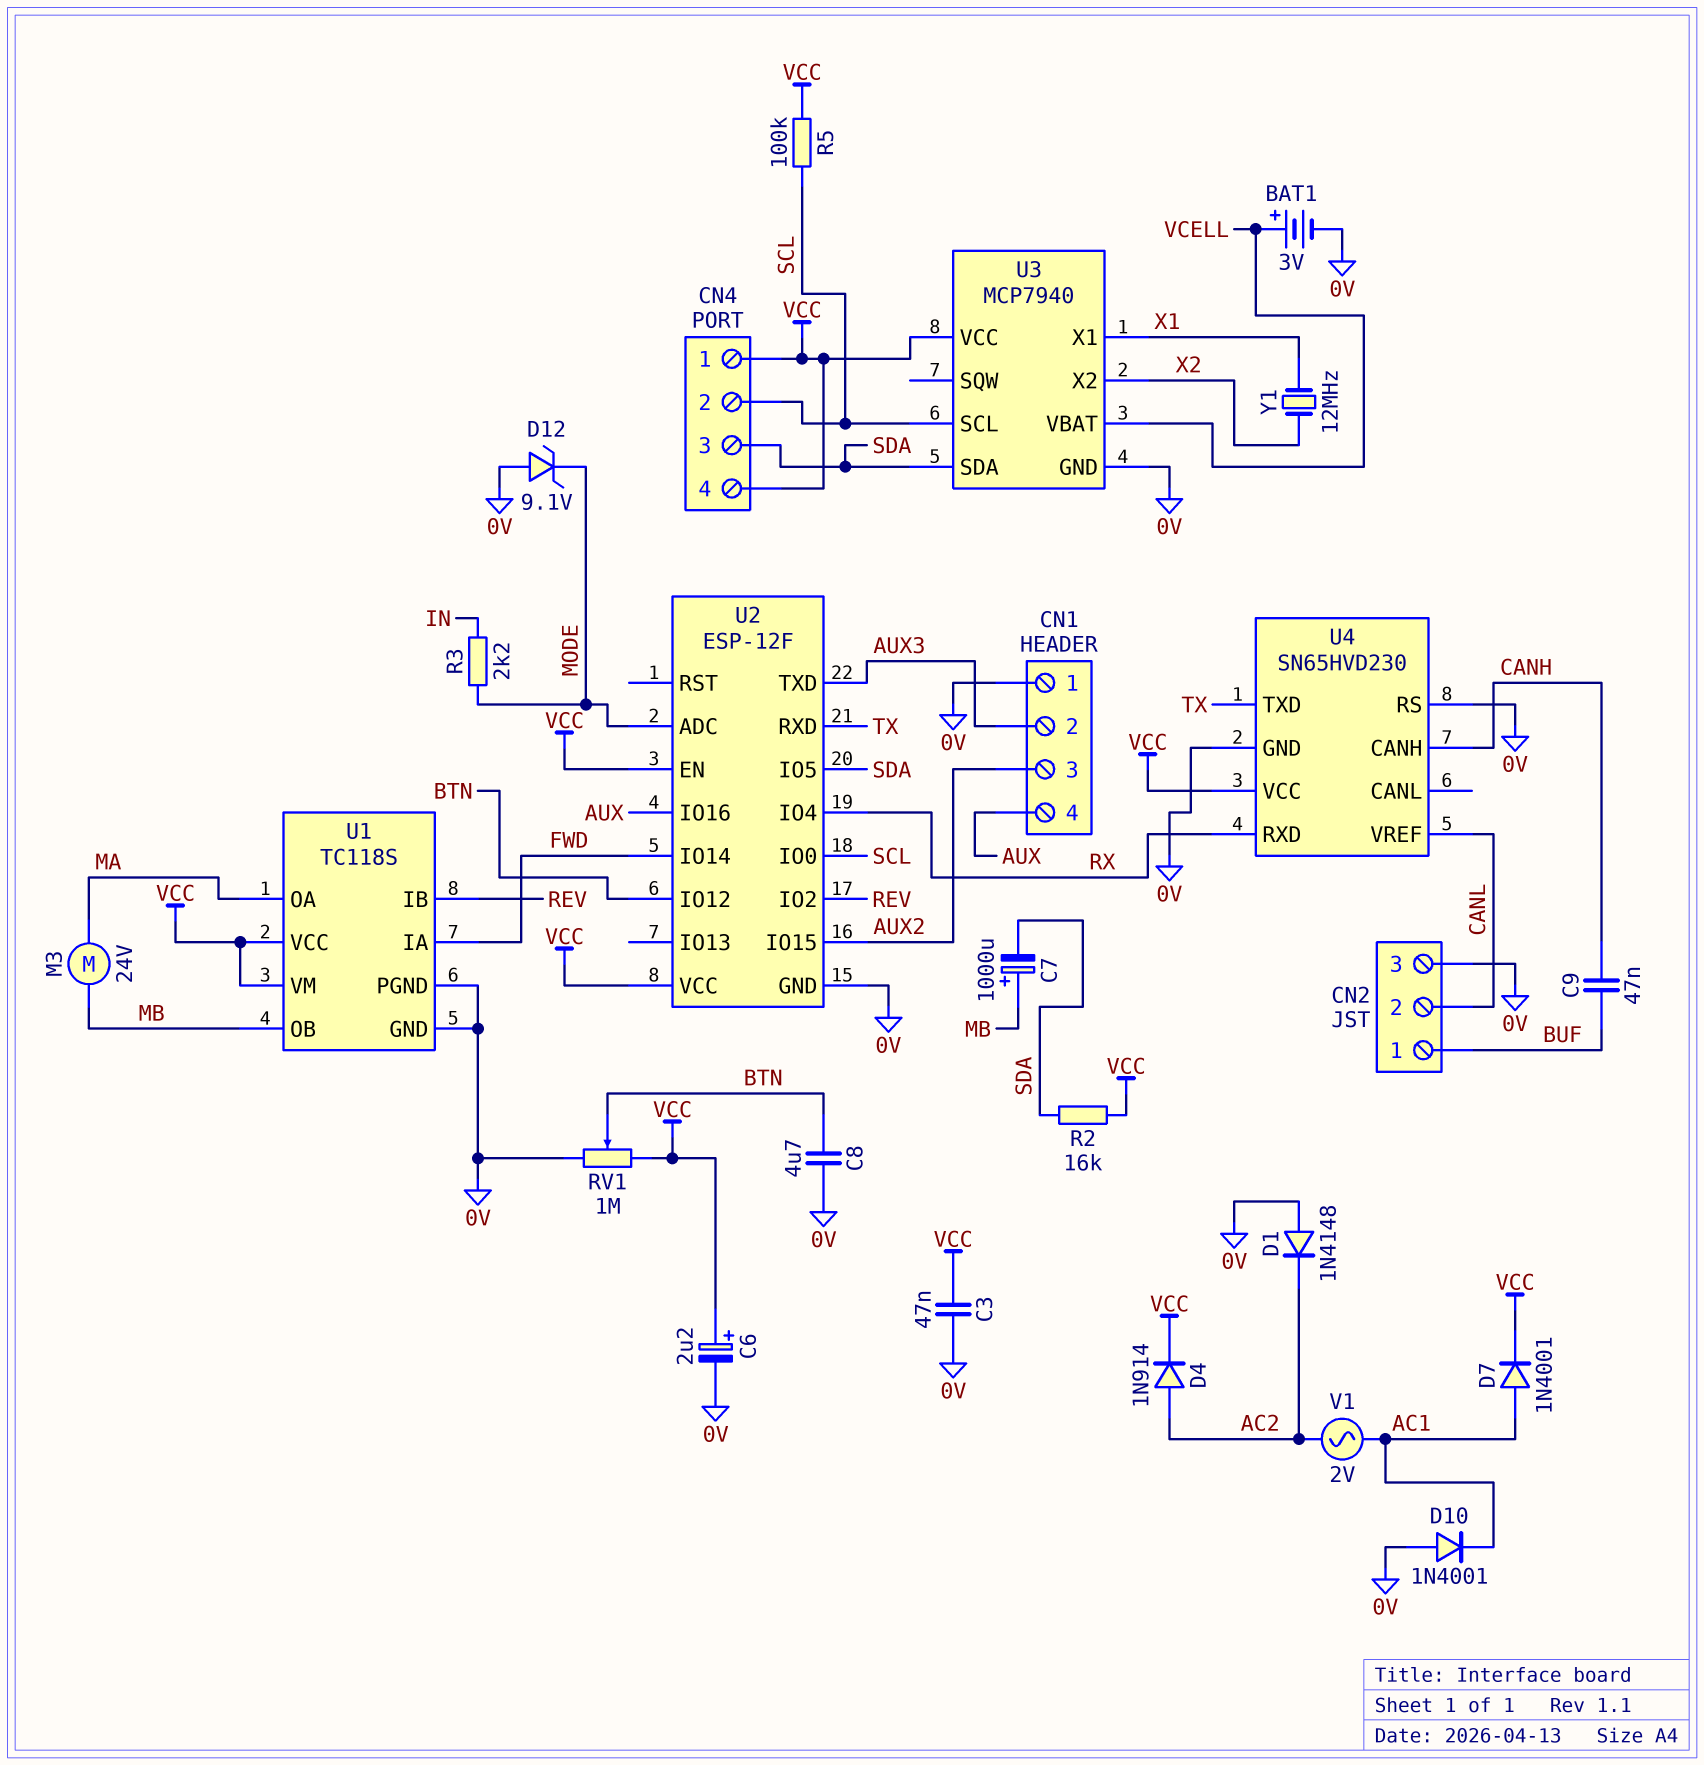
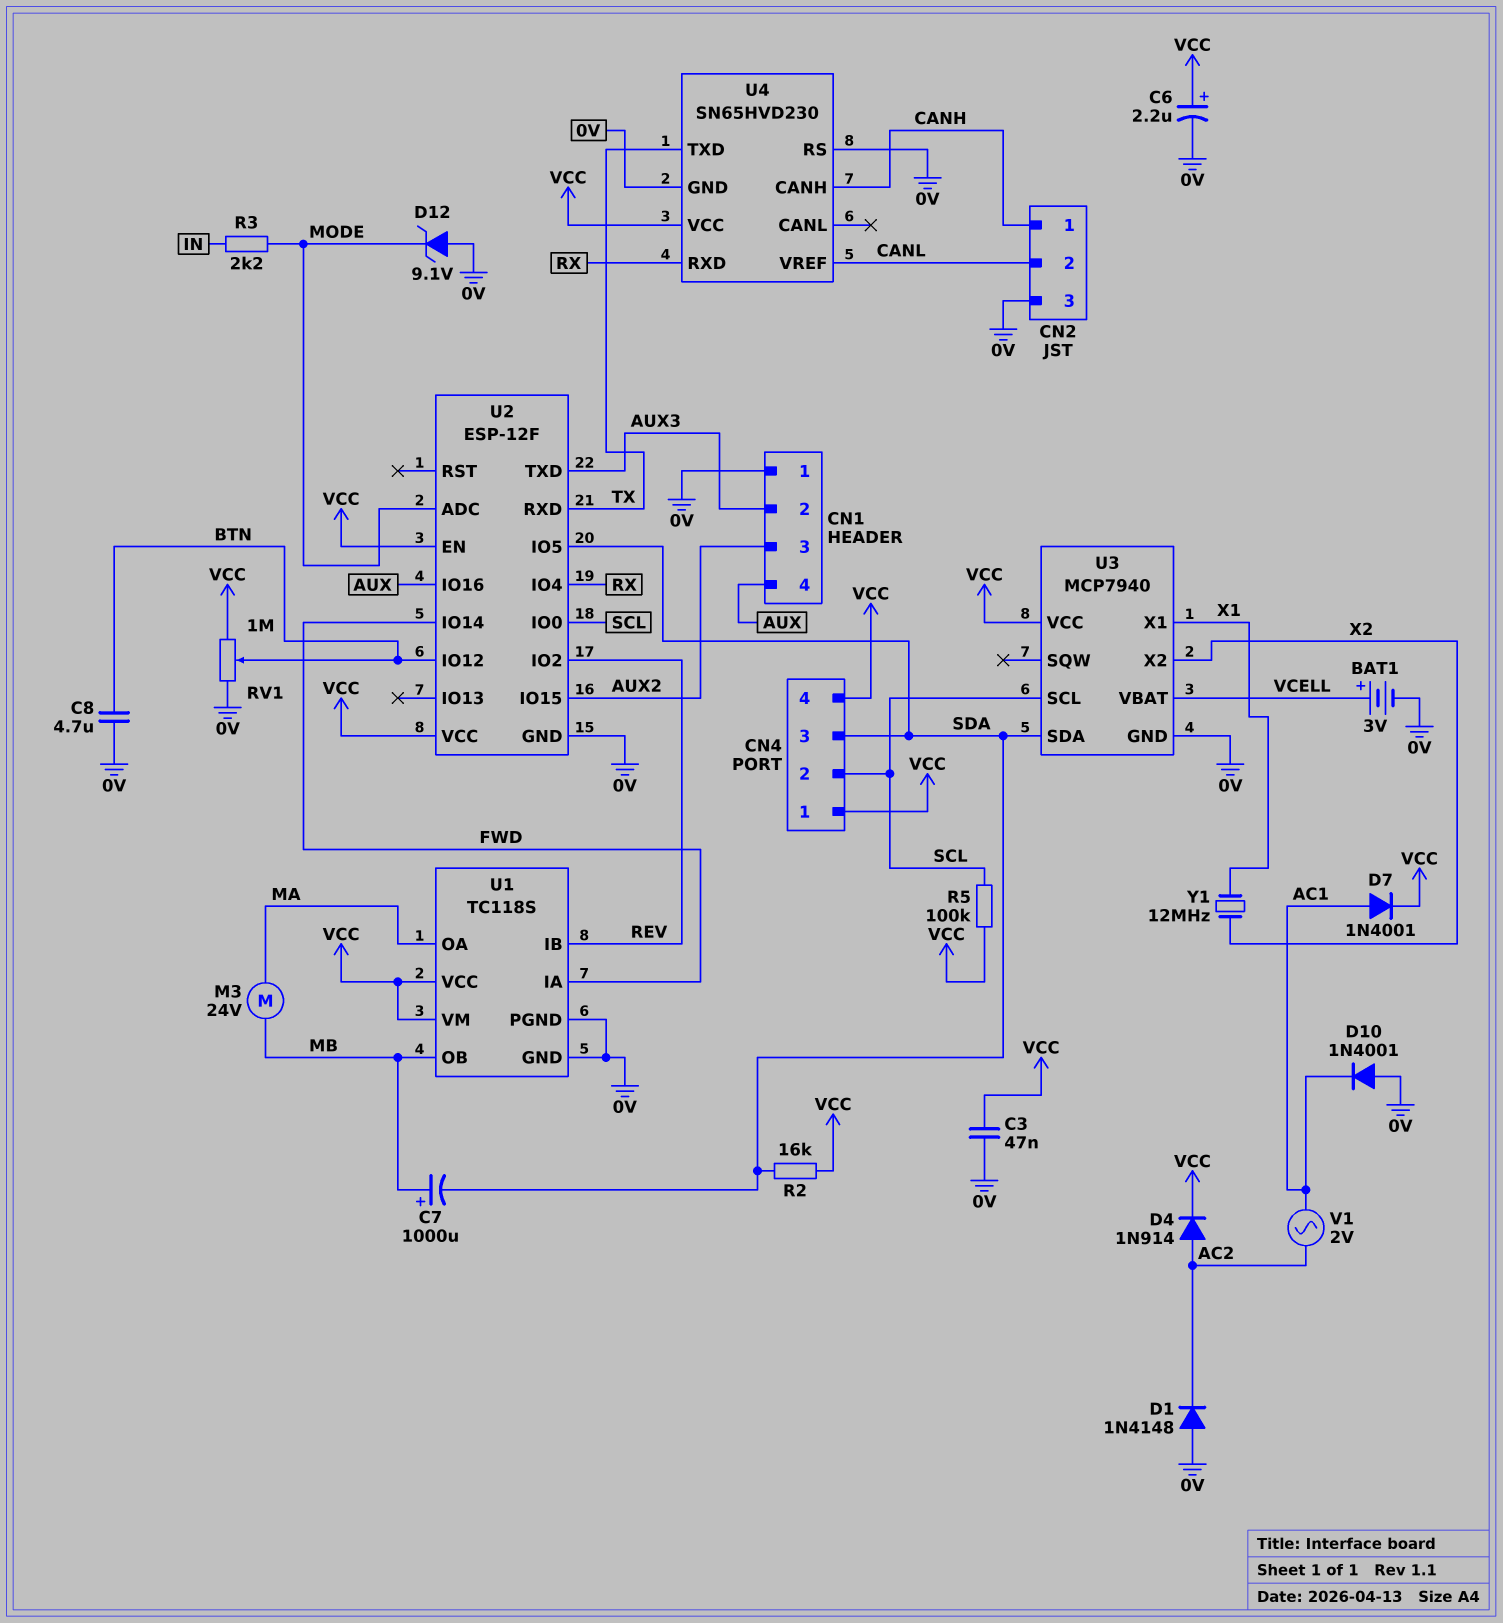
C9: 47nF (BUF, CANH) -> none
CN2 pin 1: BUF -> CANH

